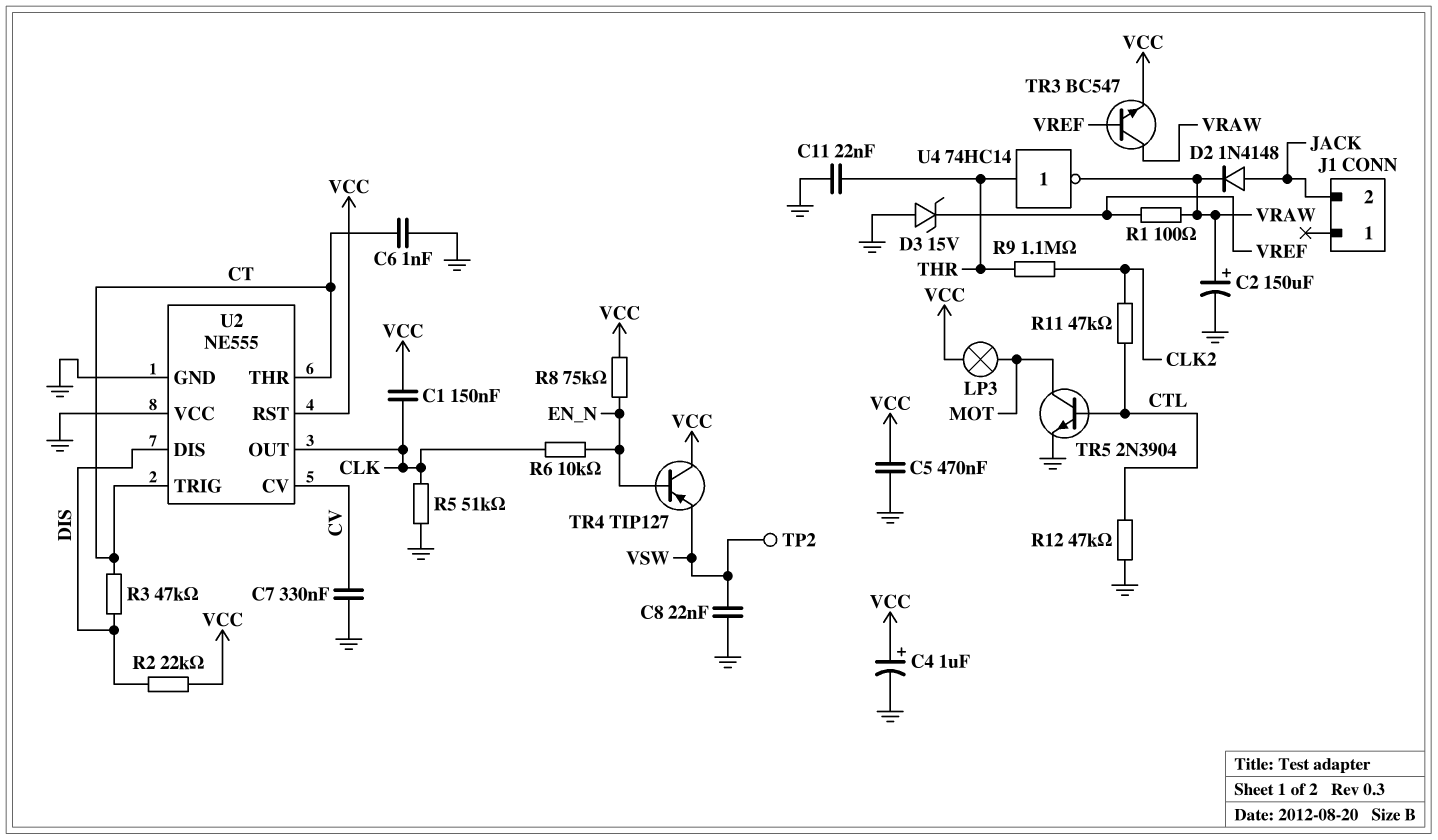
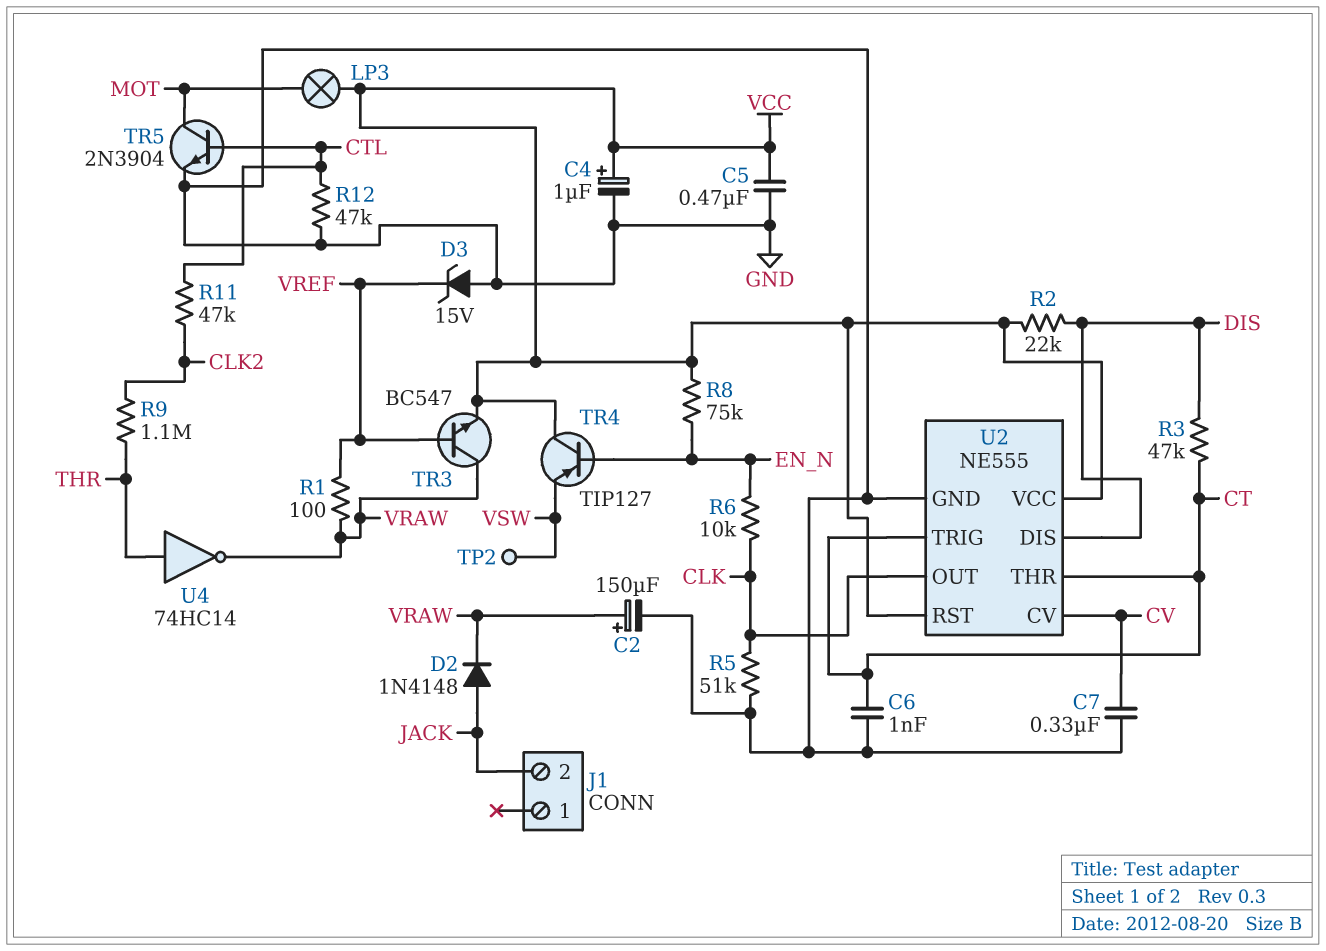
C1: 150nF (CLK, VCC) -> none
C8: 22nF (GND, VSW) -> none
C11: 22nF (GND, THR) -> none
U2 pin VCC: GND -> VCC

